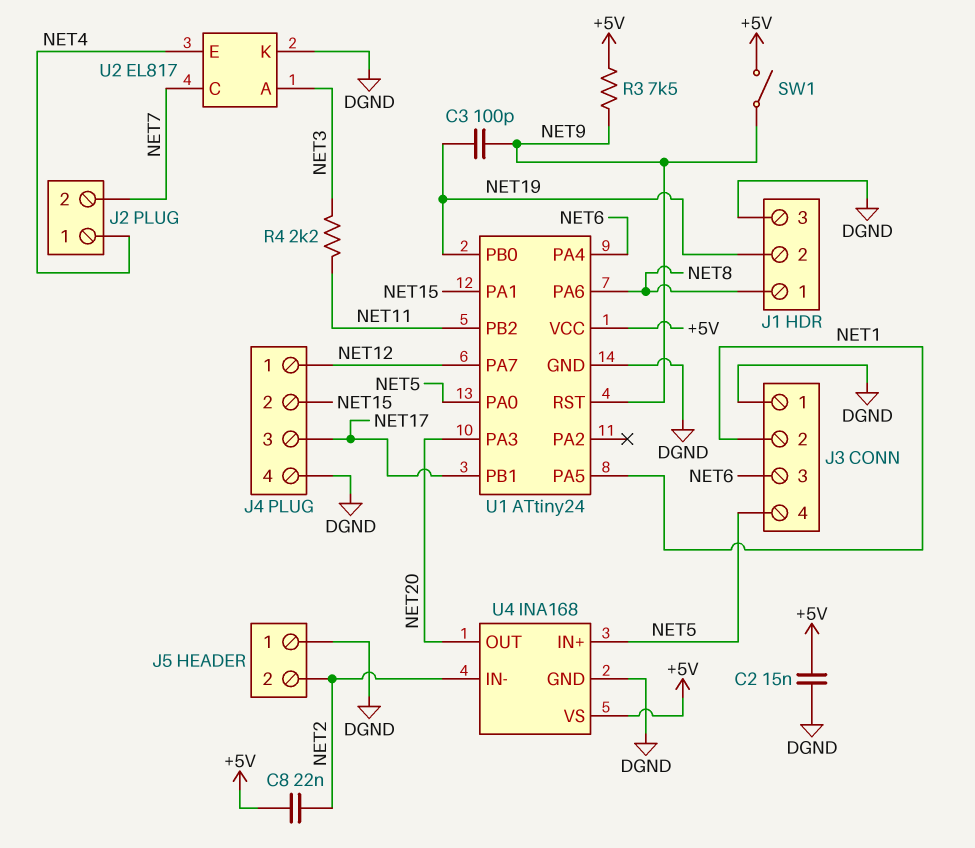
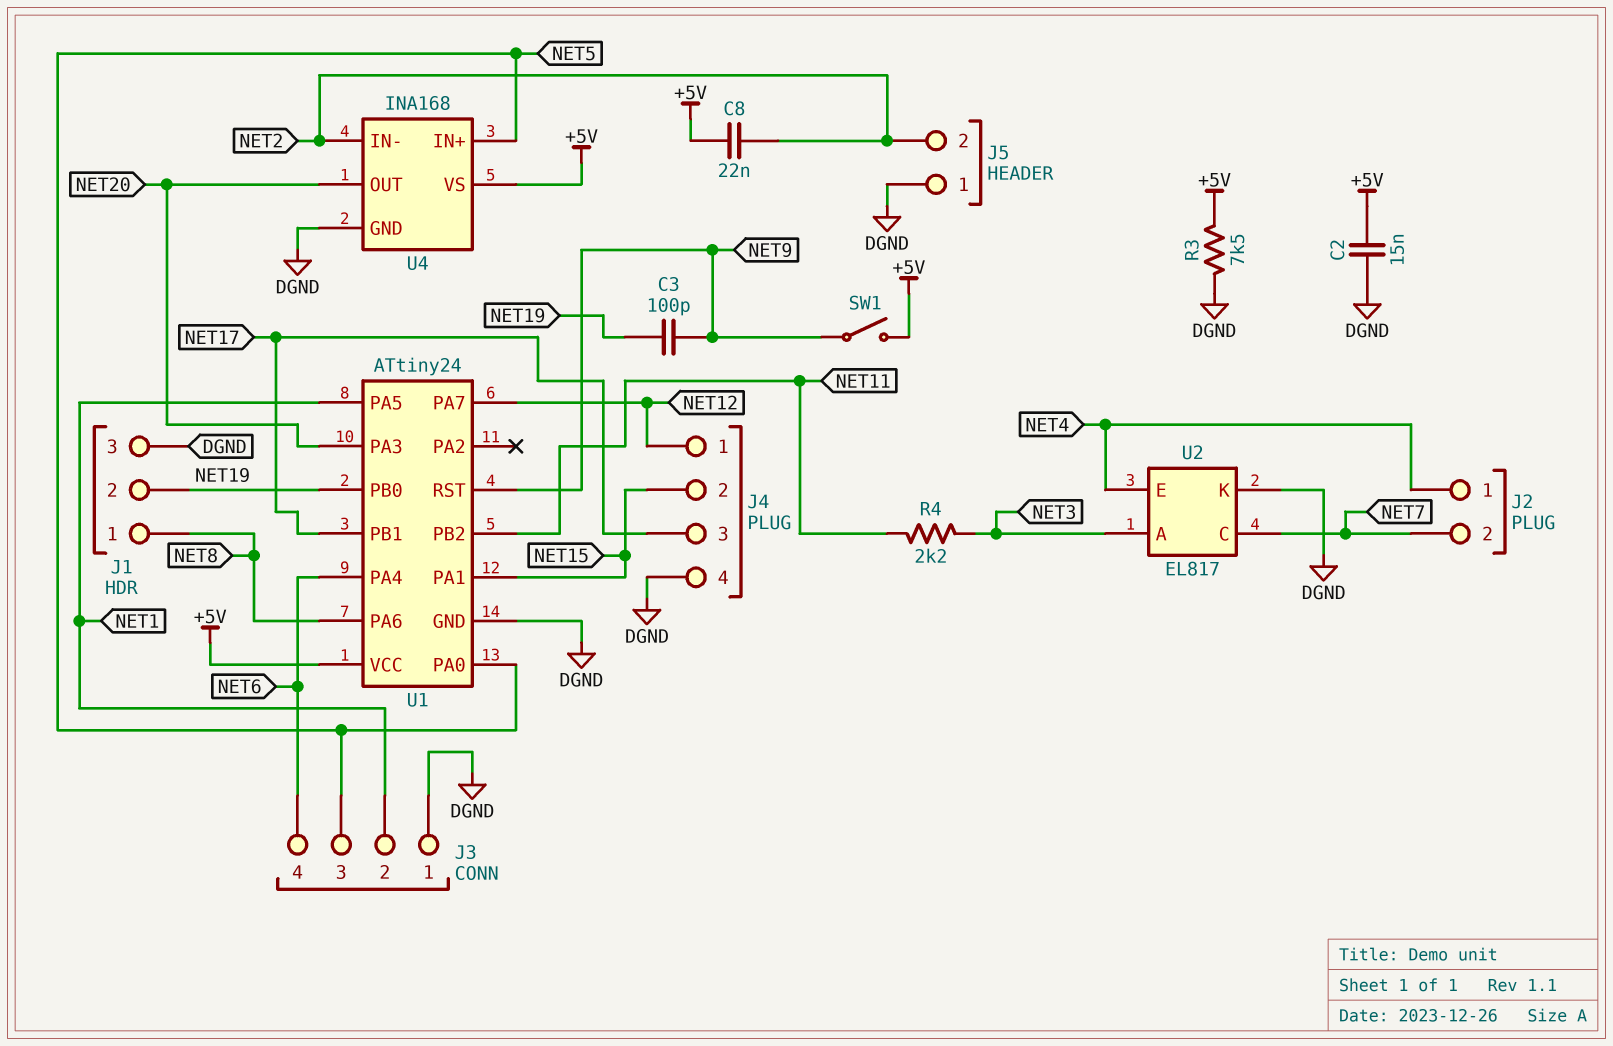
J3 pin 3: NET6 -> NET5
J3 pin 4: NET5 -> NET6
R3: 7.5k (+5V, NET9) -> 7.5k (+5V, DGND)

